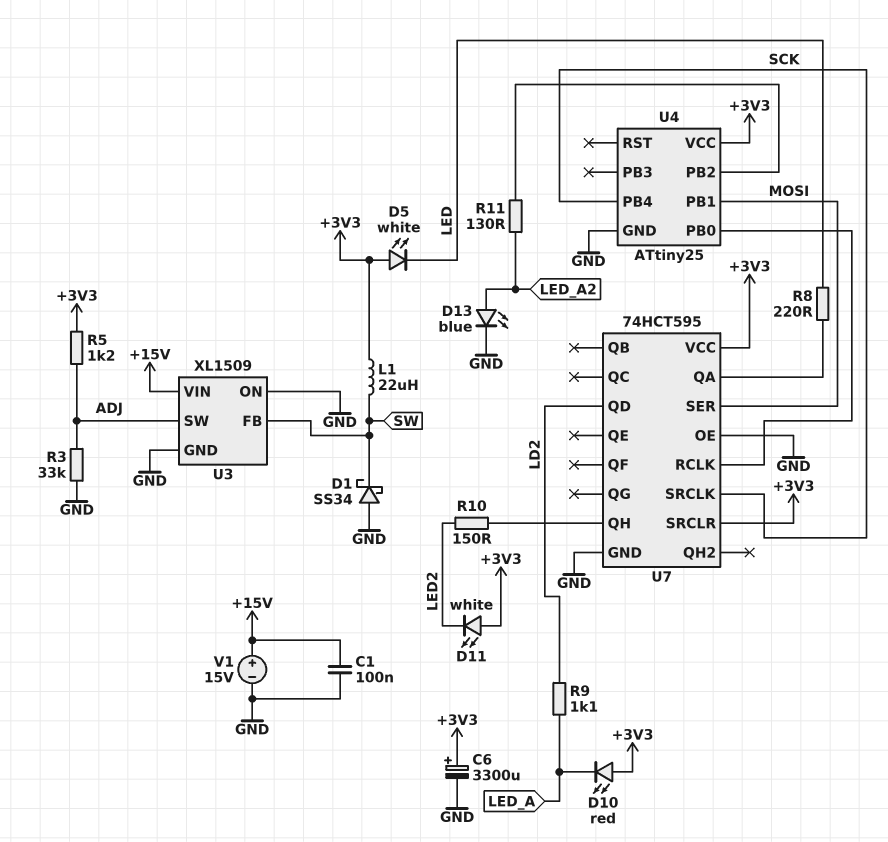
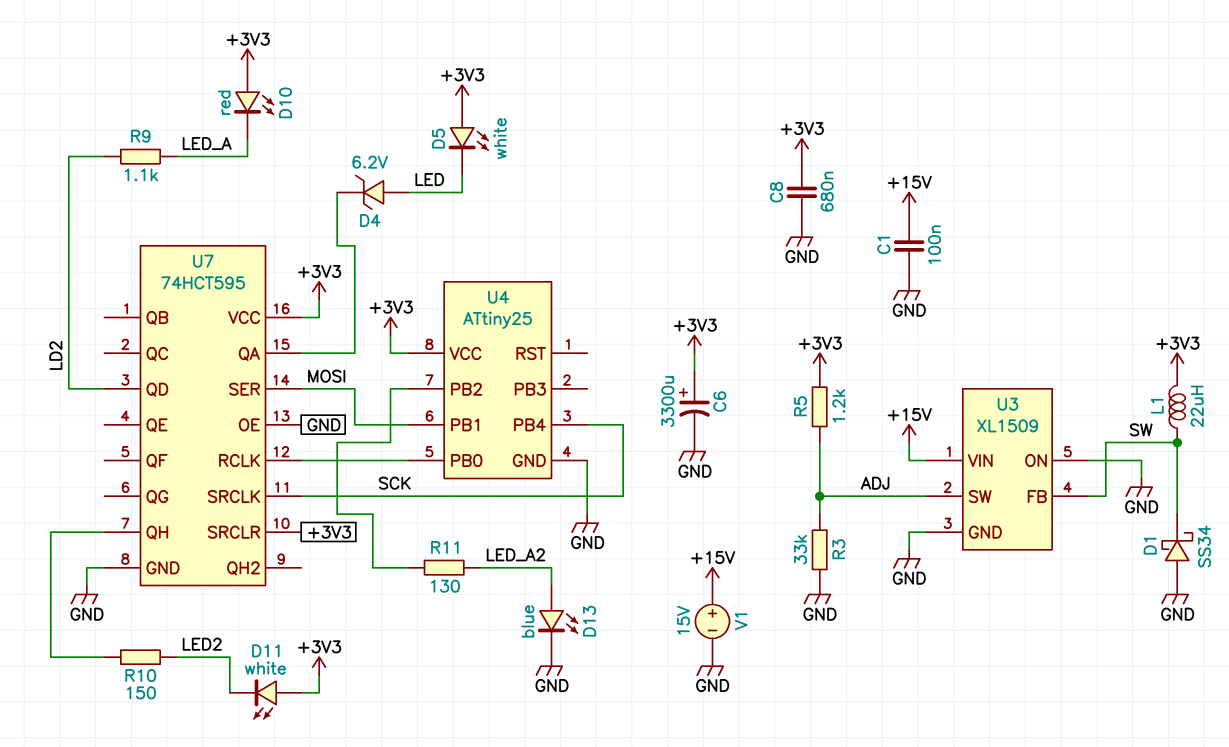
C8: none -> 680nF (+3V3, GND)
D4: none -> zener 6.2V (A LED, K U7/QA)
R8: 220 (LED, U7/QA) -> none

